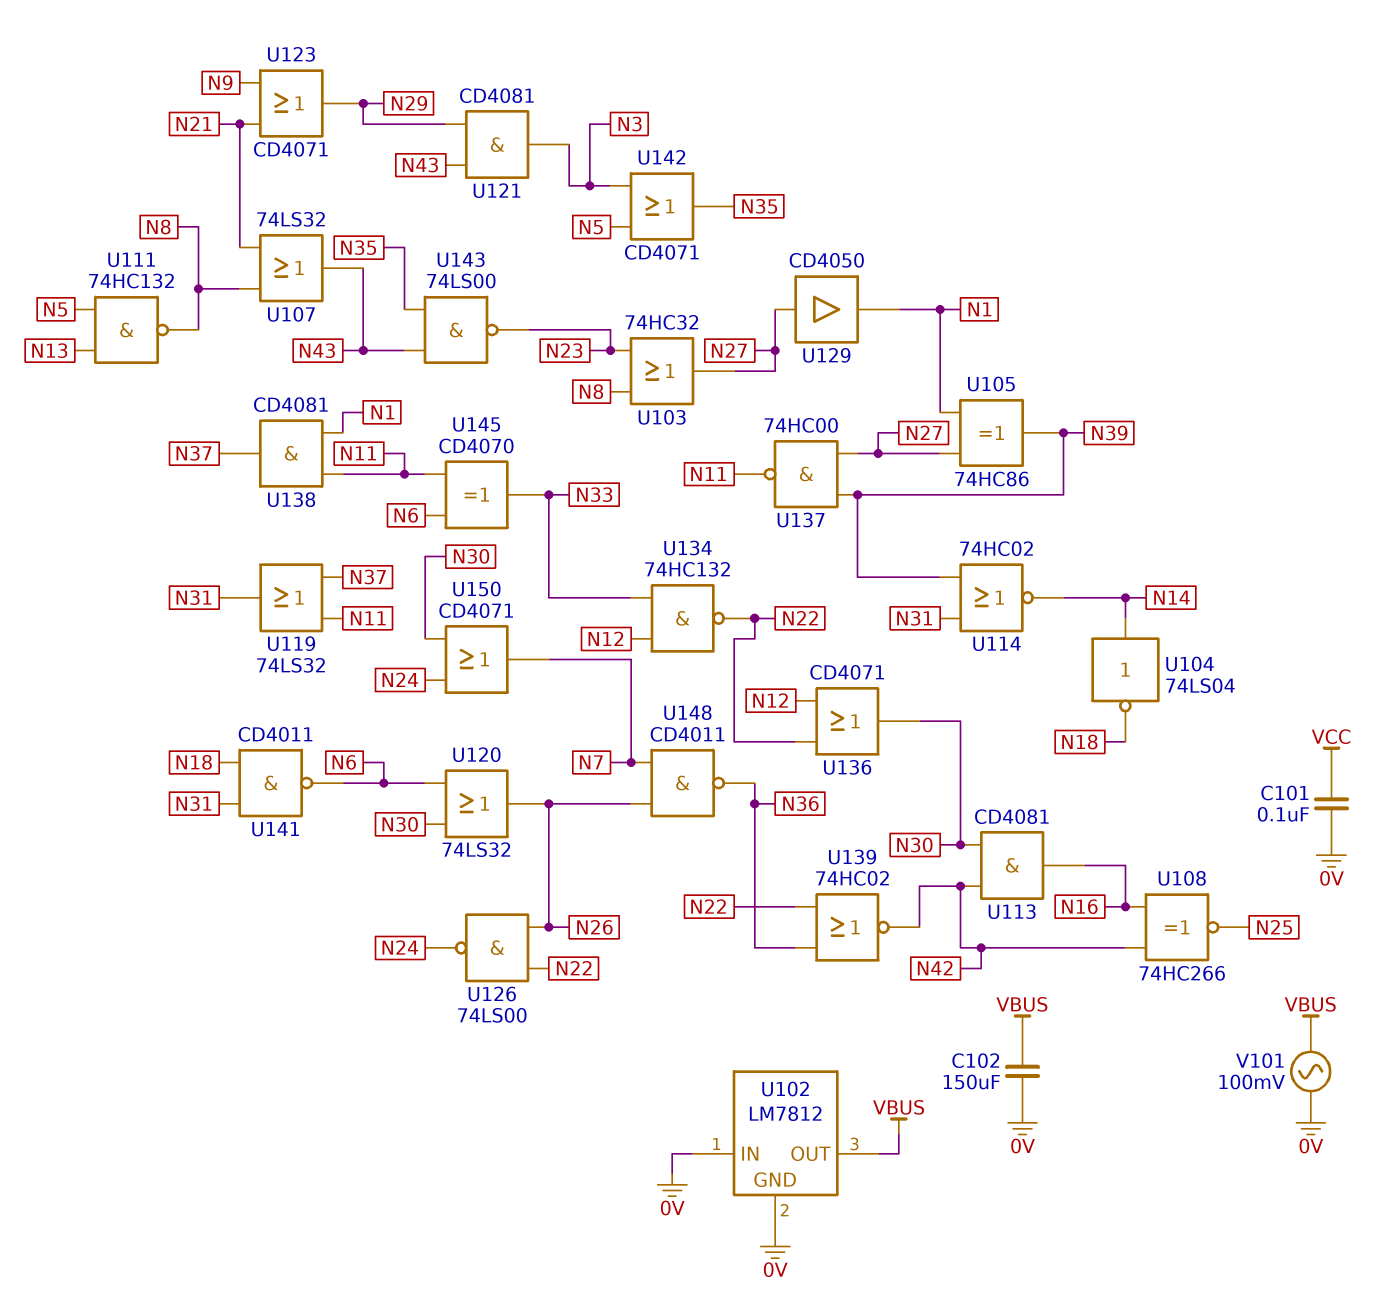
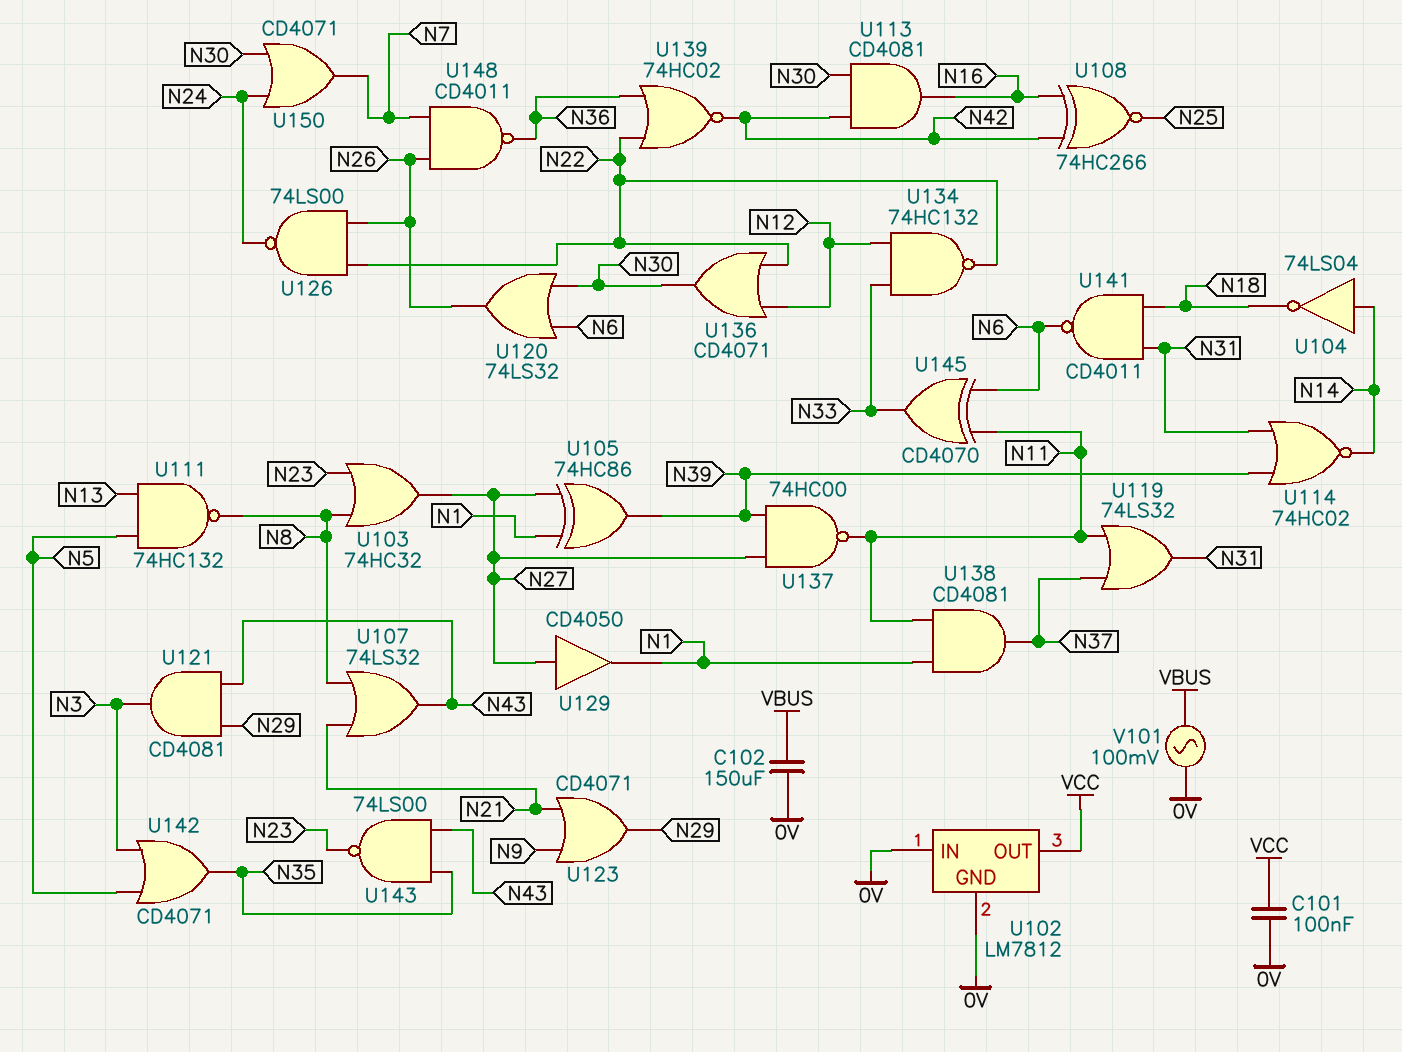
U102 pin OUT: VBUS -> VCC

